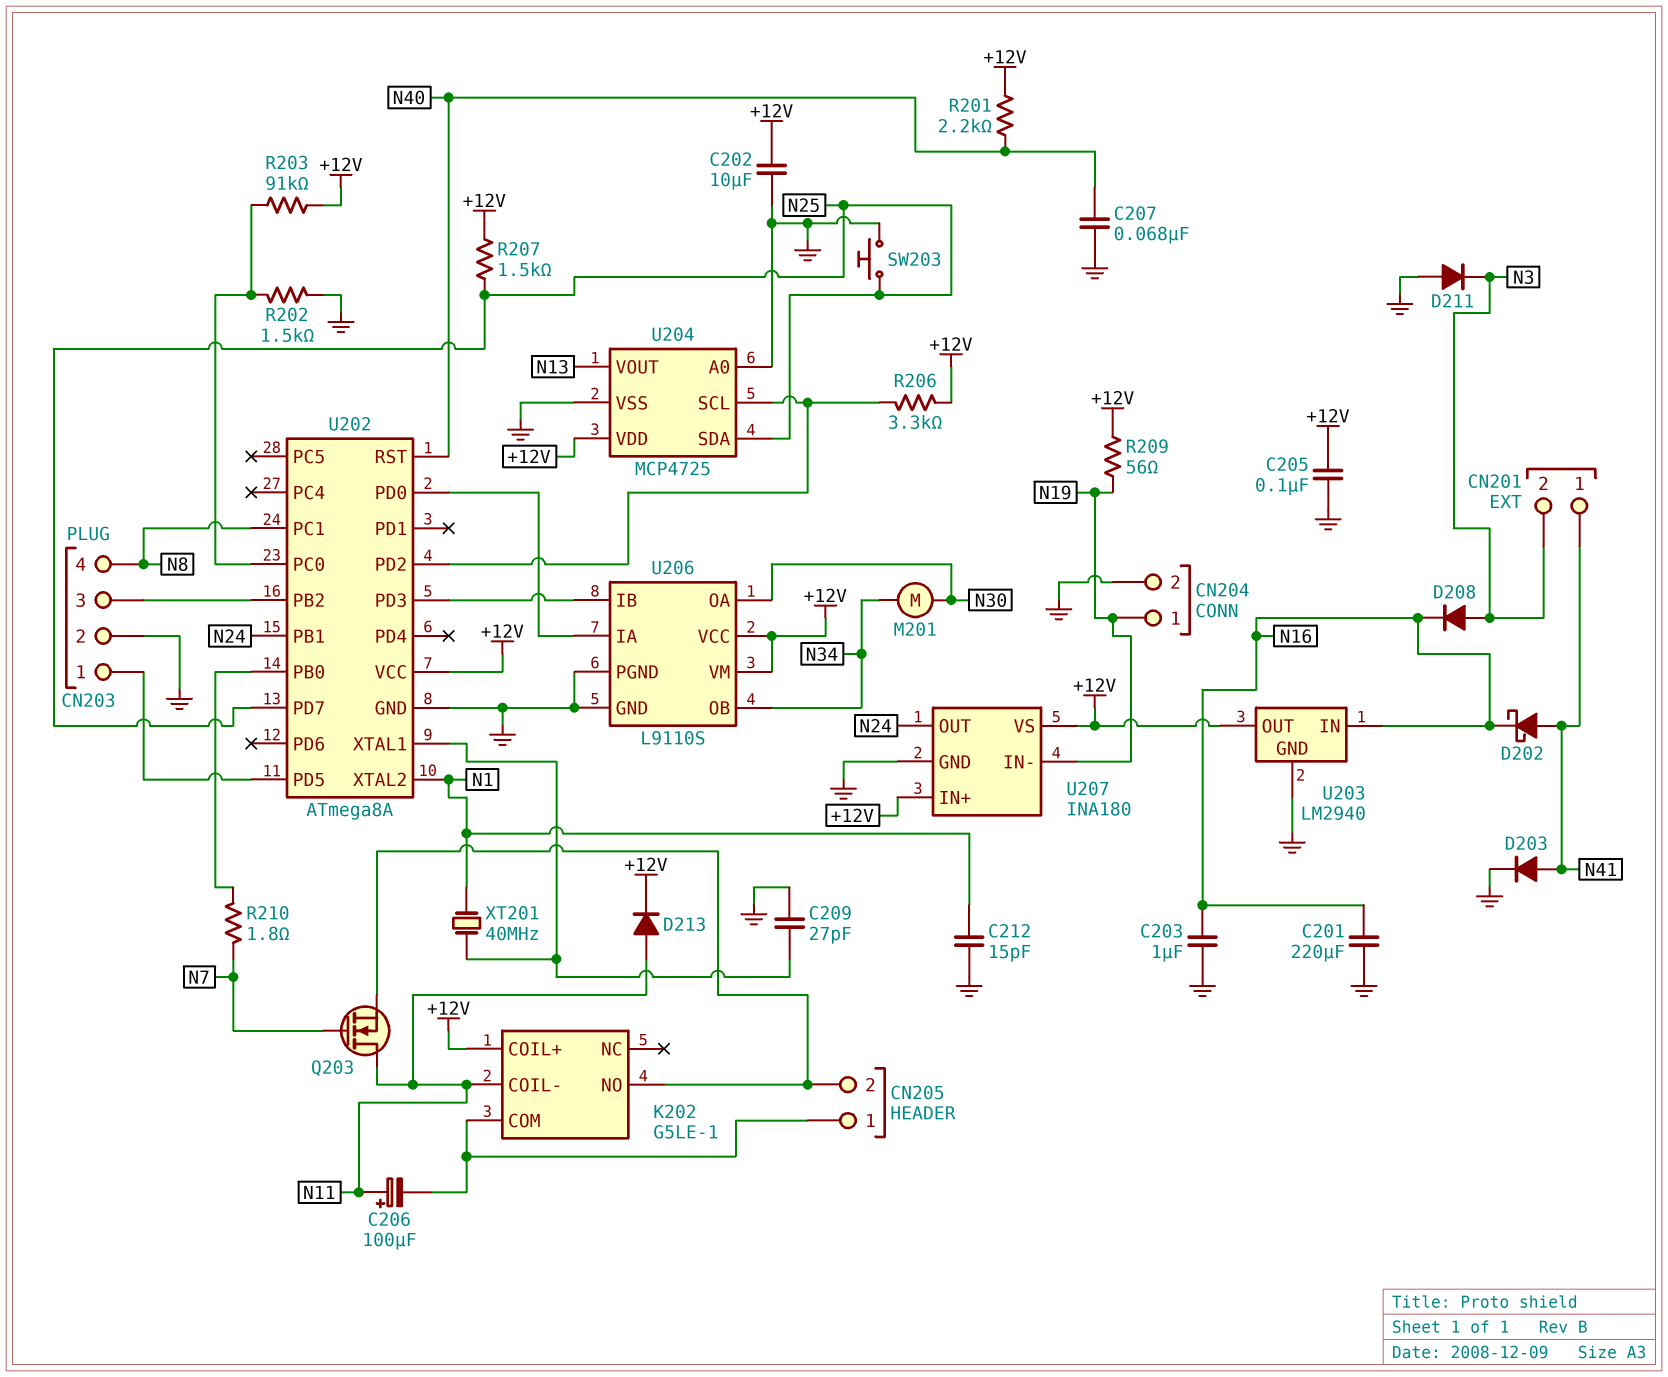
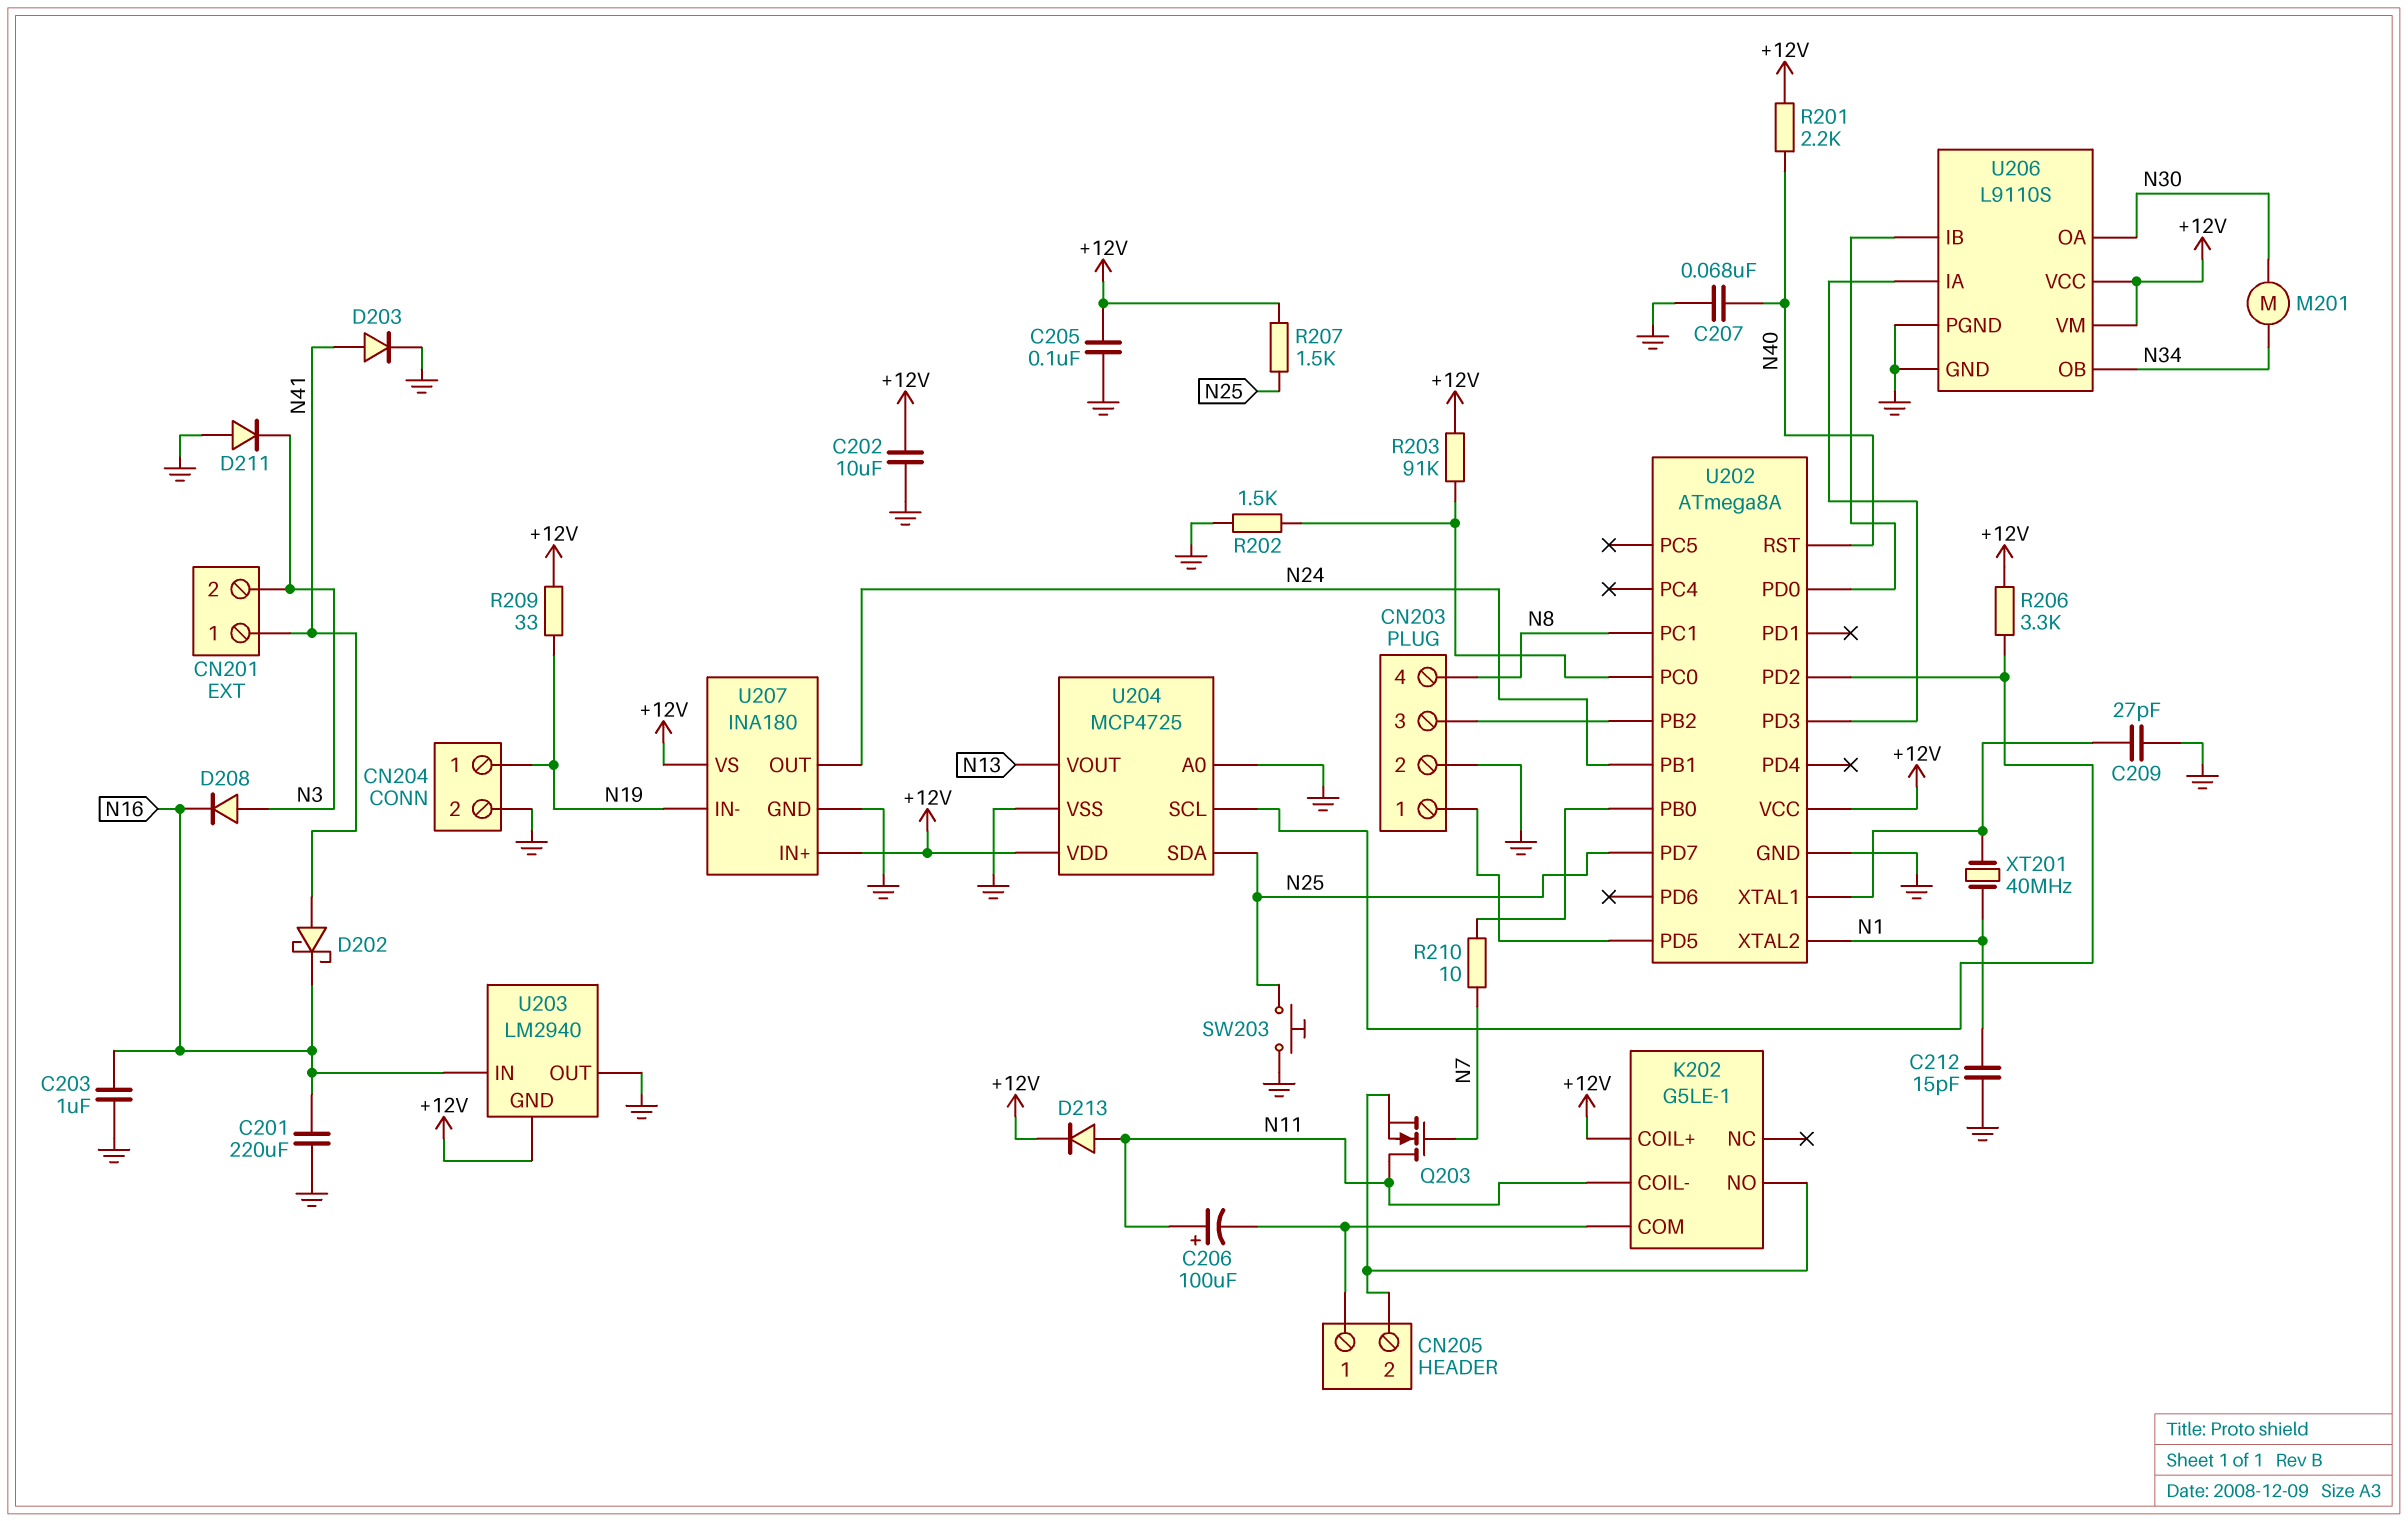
R209: 56 (+12V, N19) -> 33 (+12V, N19)
R210: 1.8 (N7, U202/PB0) -> 10 (N7, U202/PB0)
U203 pin GND: GND -> +12V
U203 pin OUT: +12V -> GND
U206 pin IA: U202/PD0 -> U202/PD3
U206 pin IB: U202/PD3 -> U202/PD0

